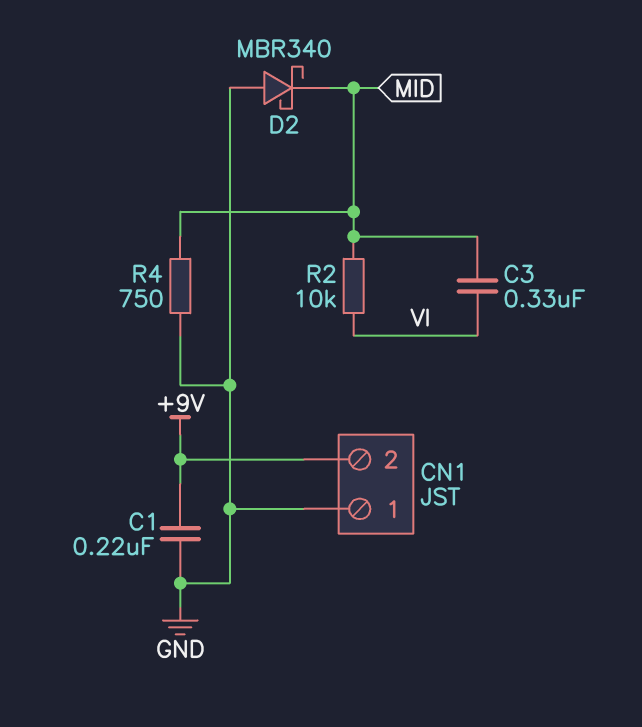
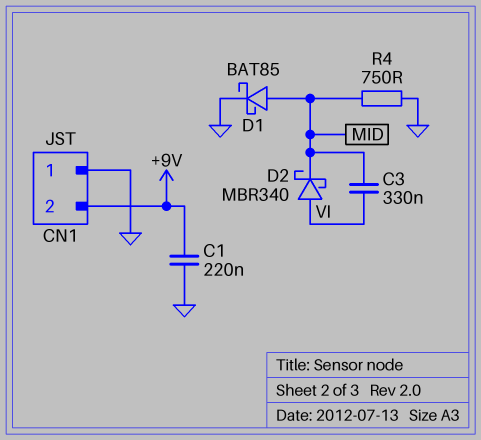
D1: none -> schottky BAT85 (A MID, K GND)
D2: schottky MBR340 (A GND, K MID) -> schottky MBR340 (A VI, K MID)
R2: 10k (MID, VI) -> none

